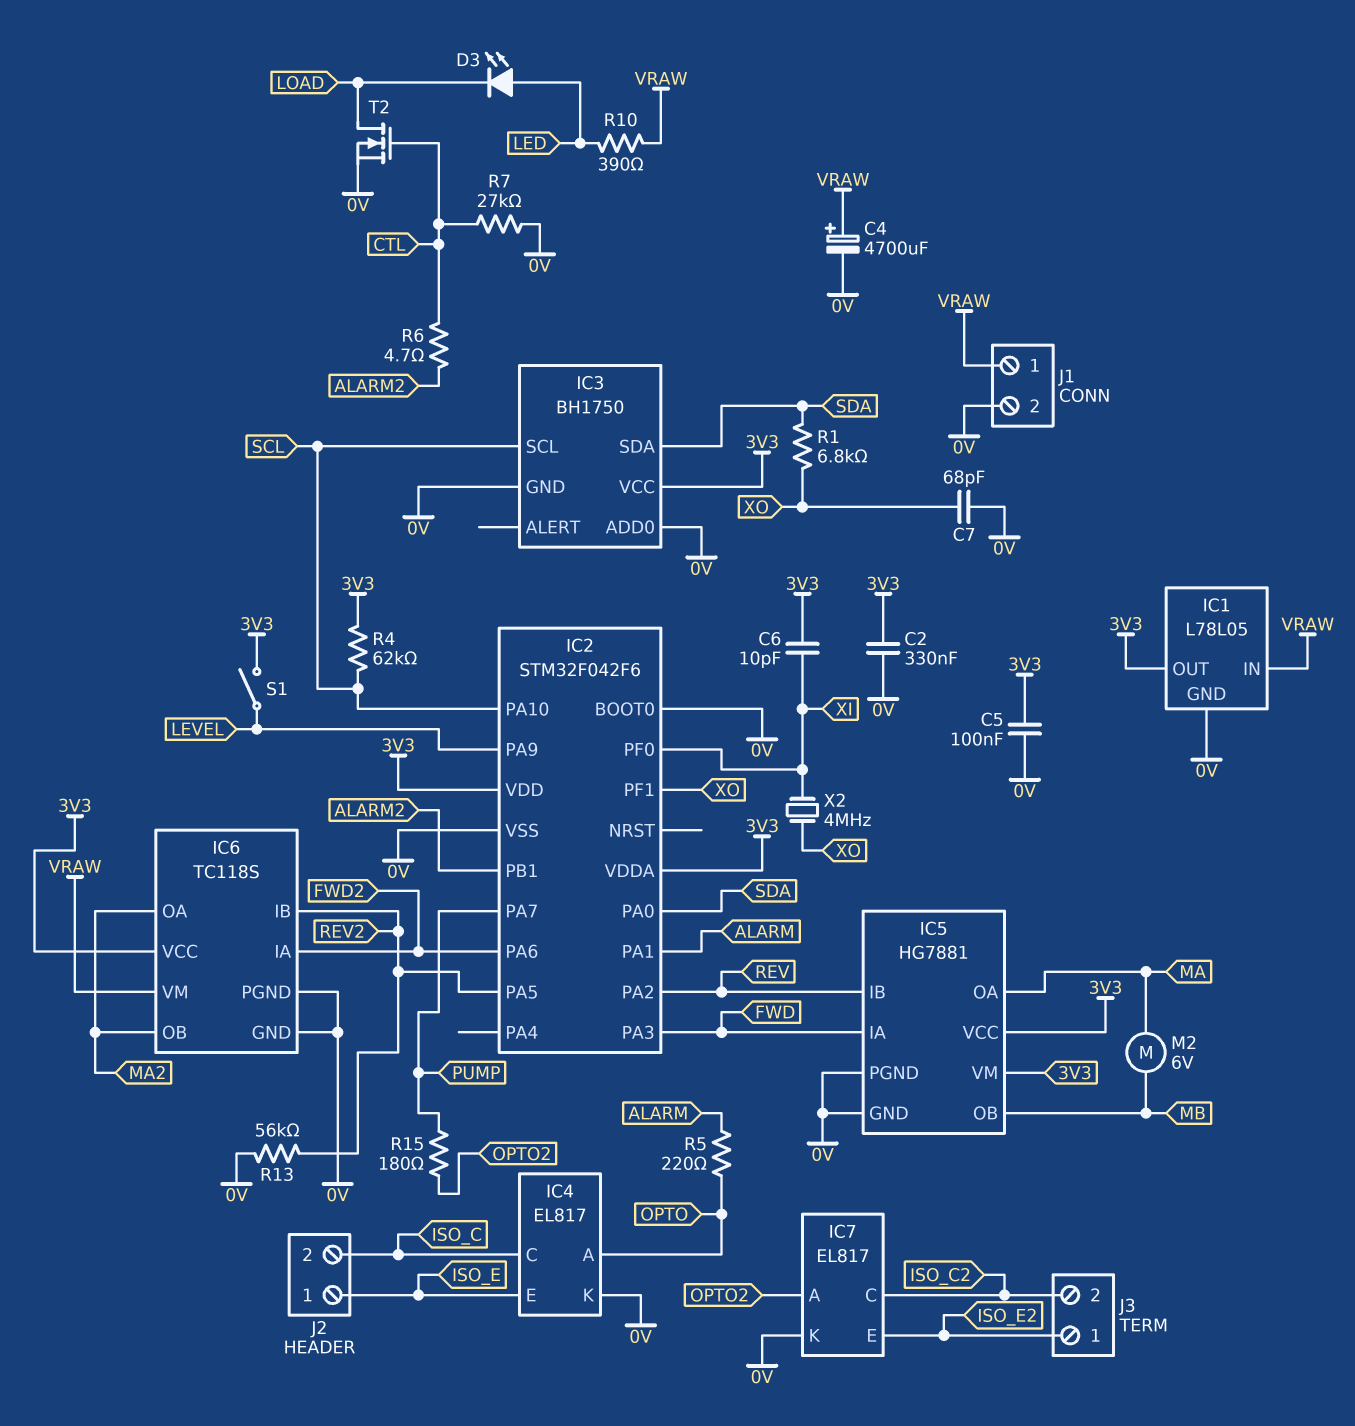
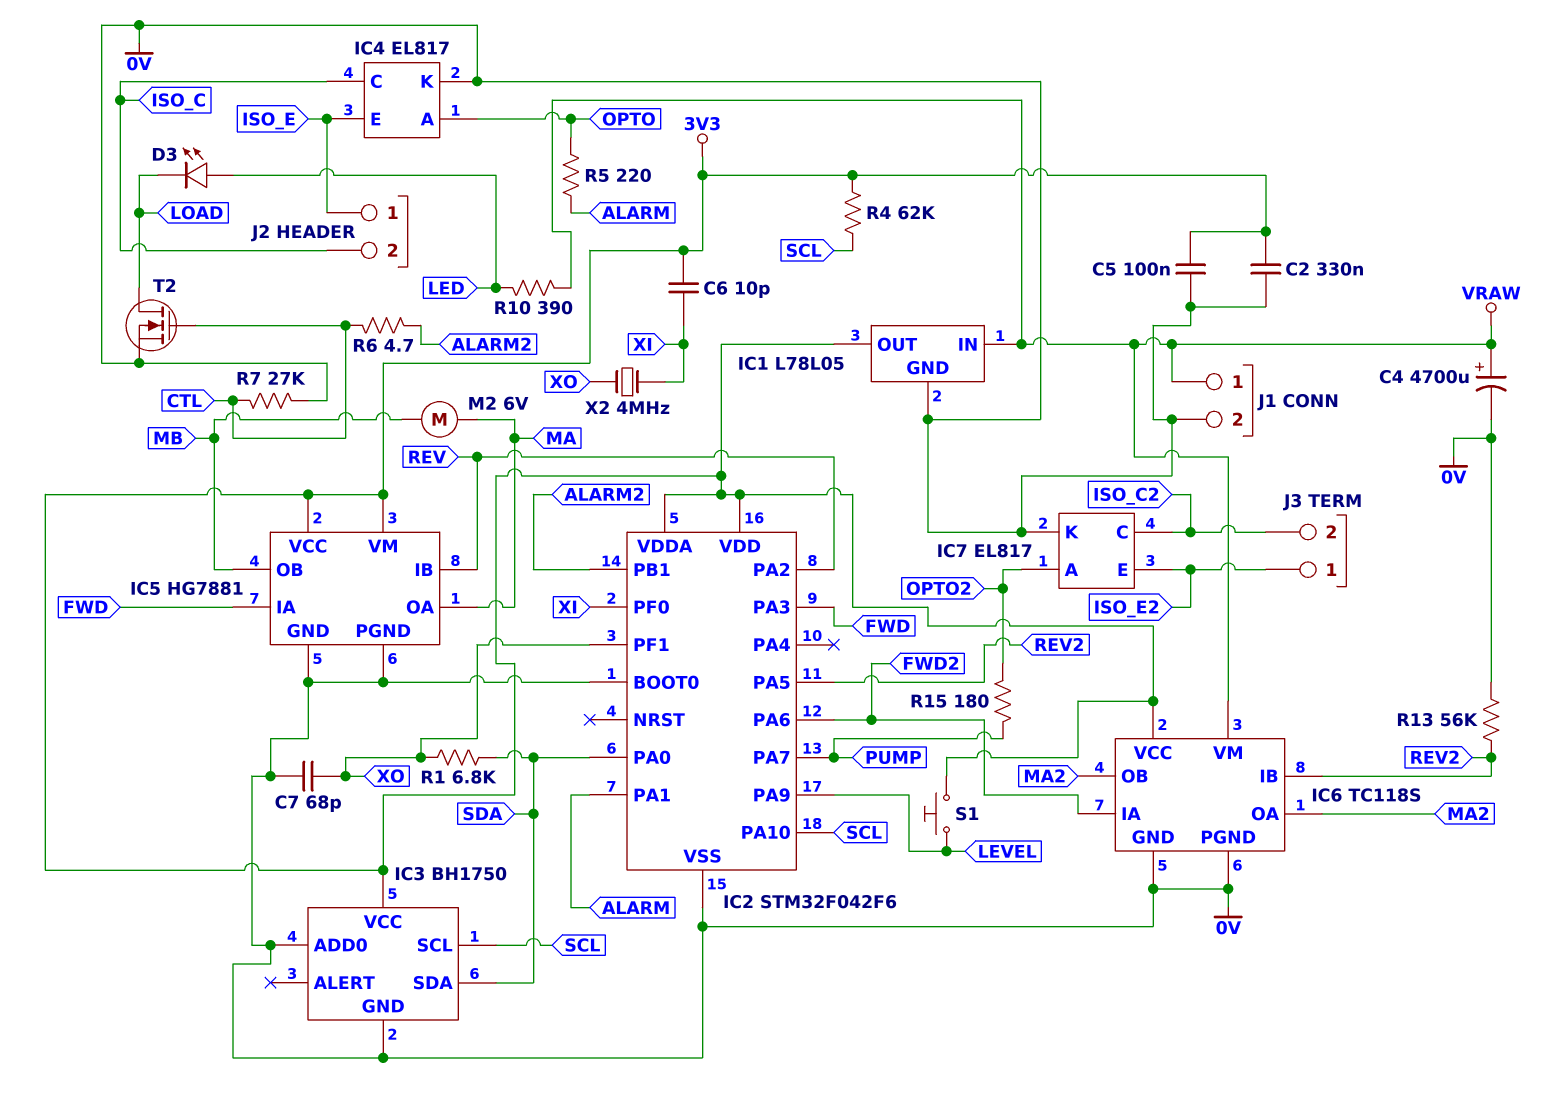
S1: switch (3V3, LEVEL) -> button (3V3, LEVEL)

